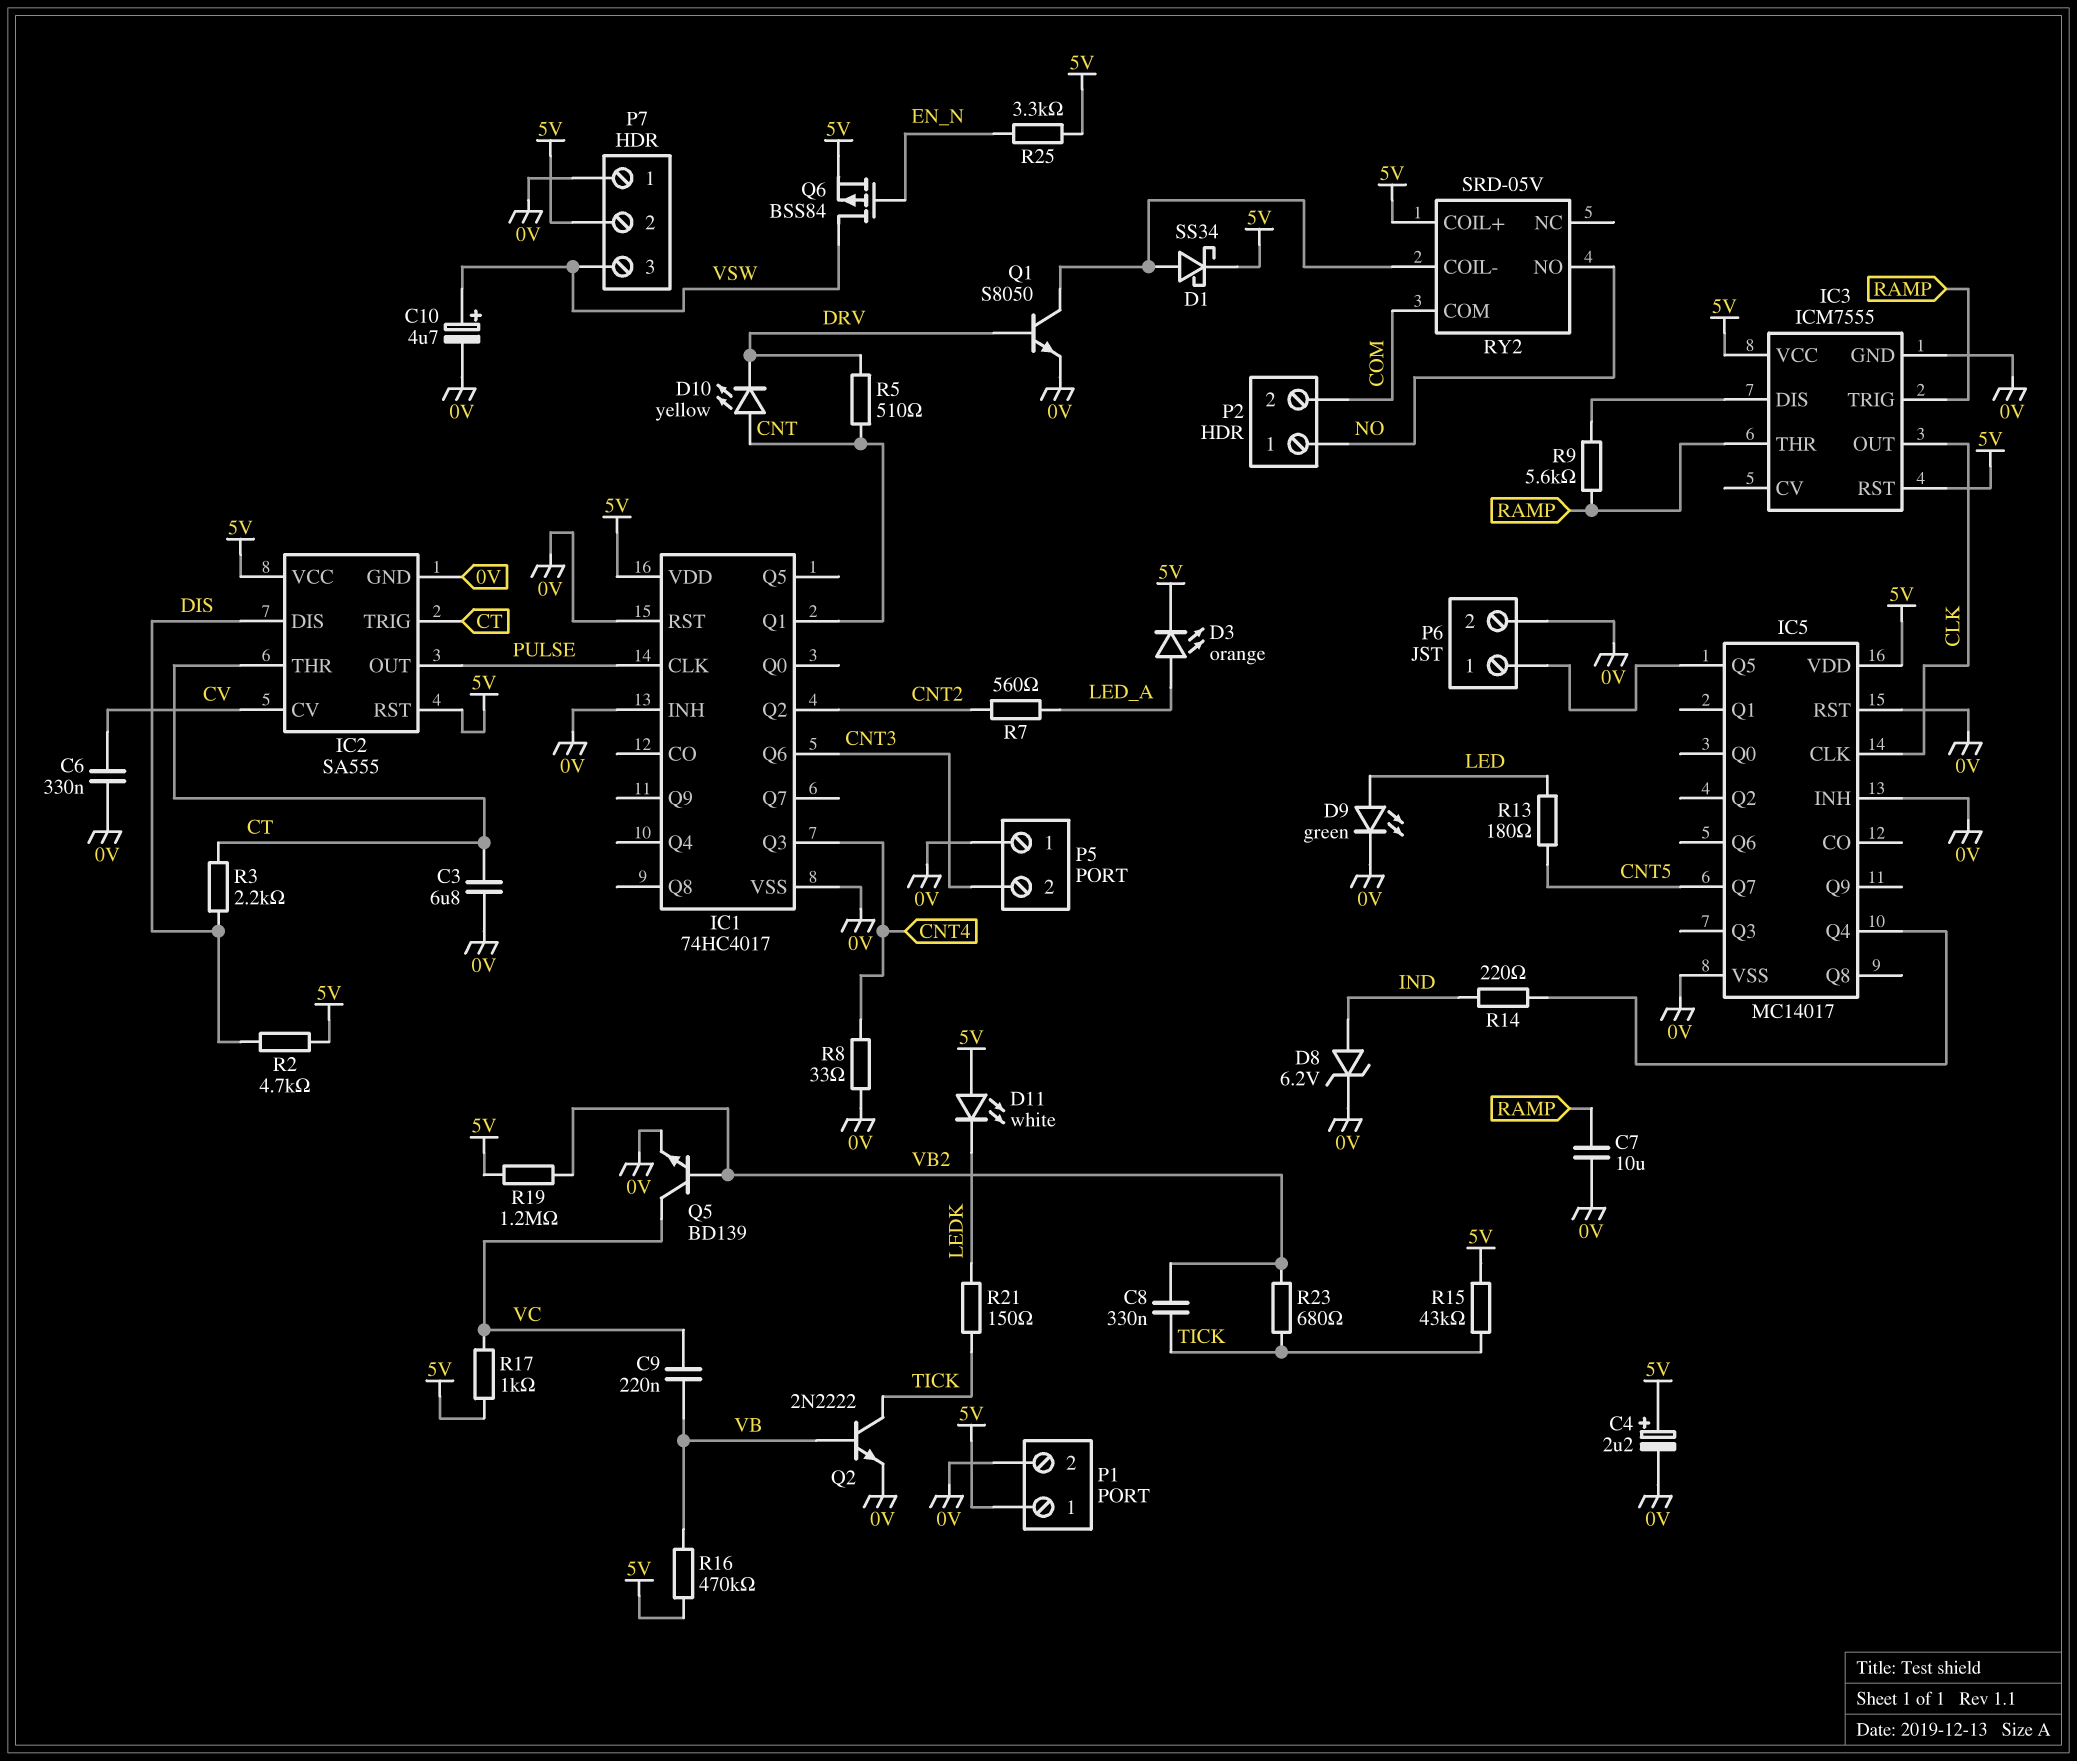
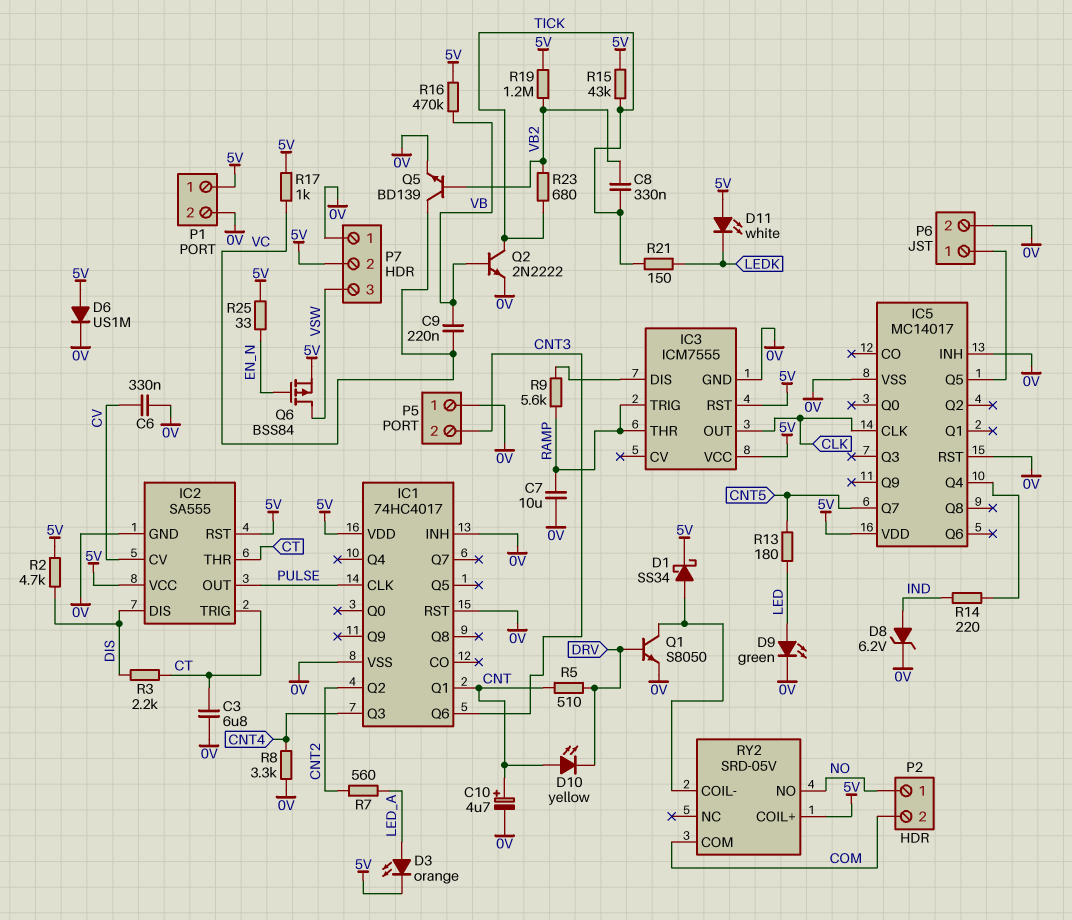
C4: 2.2uF (plus 5V, minus 0V) -> none
C10: 4.7uF (plus VSW, minus 0V) -> 4.7uF (plus CNT, minus 0V)
D6: none -> diode US1M (A 5V, K 0V)
R8: 33 (0V, CNT4) -> 3.3k (0V, CNT4)
R25: 3.3k (5V, EN_N) -> 33 (5V, EN_N)

